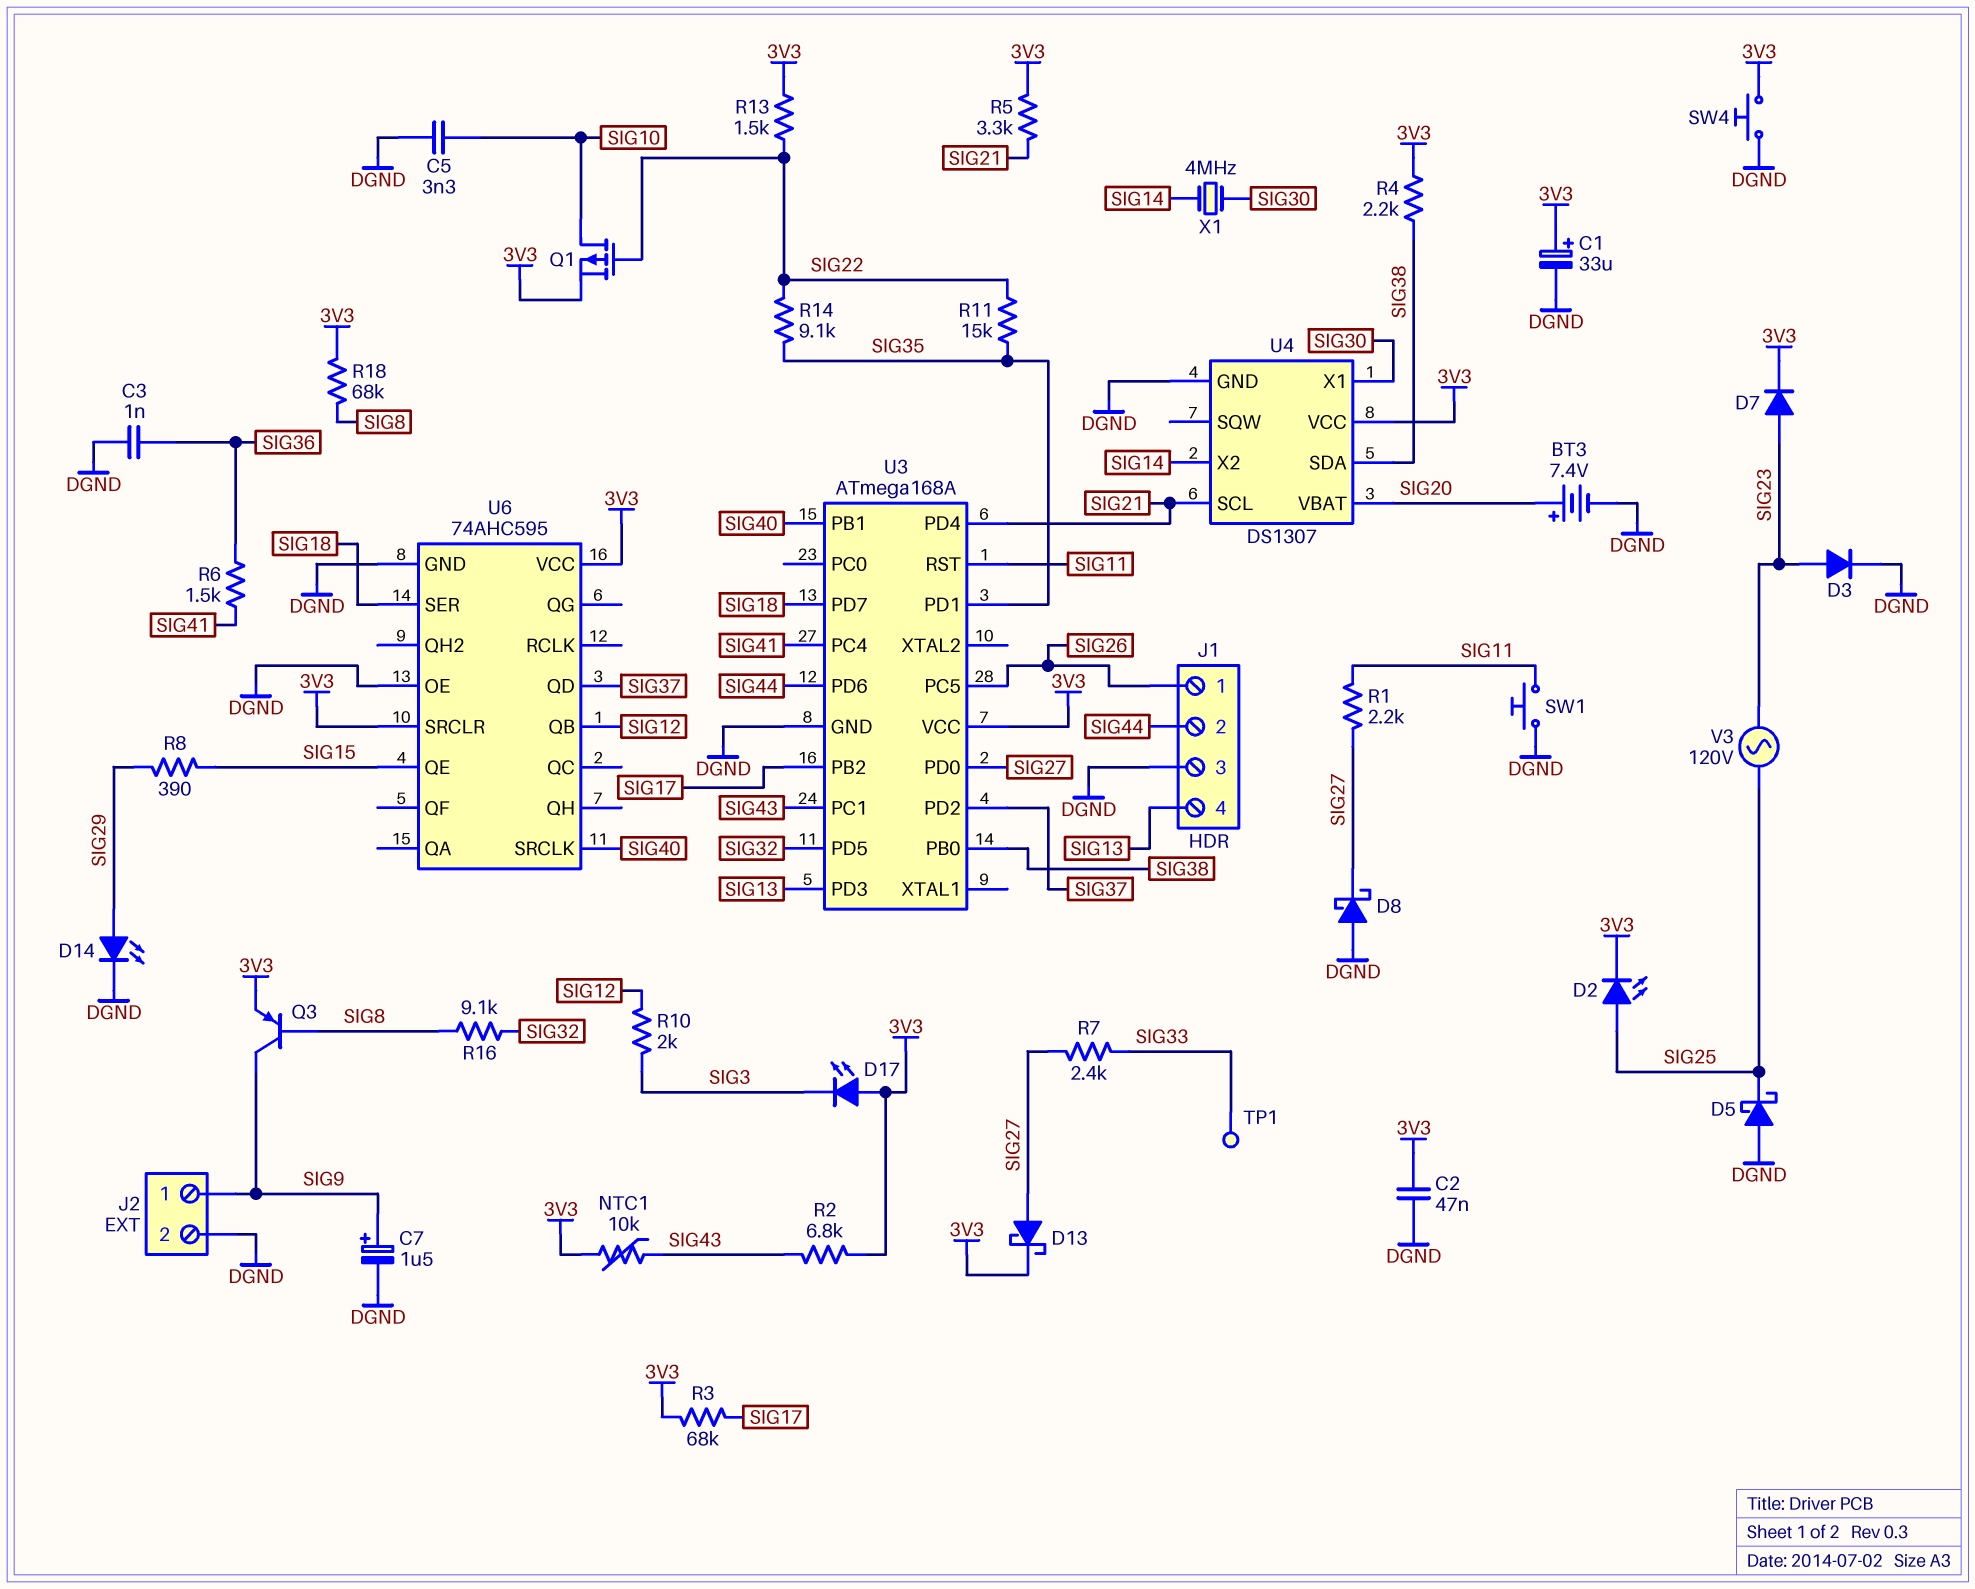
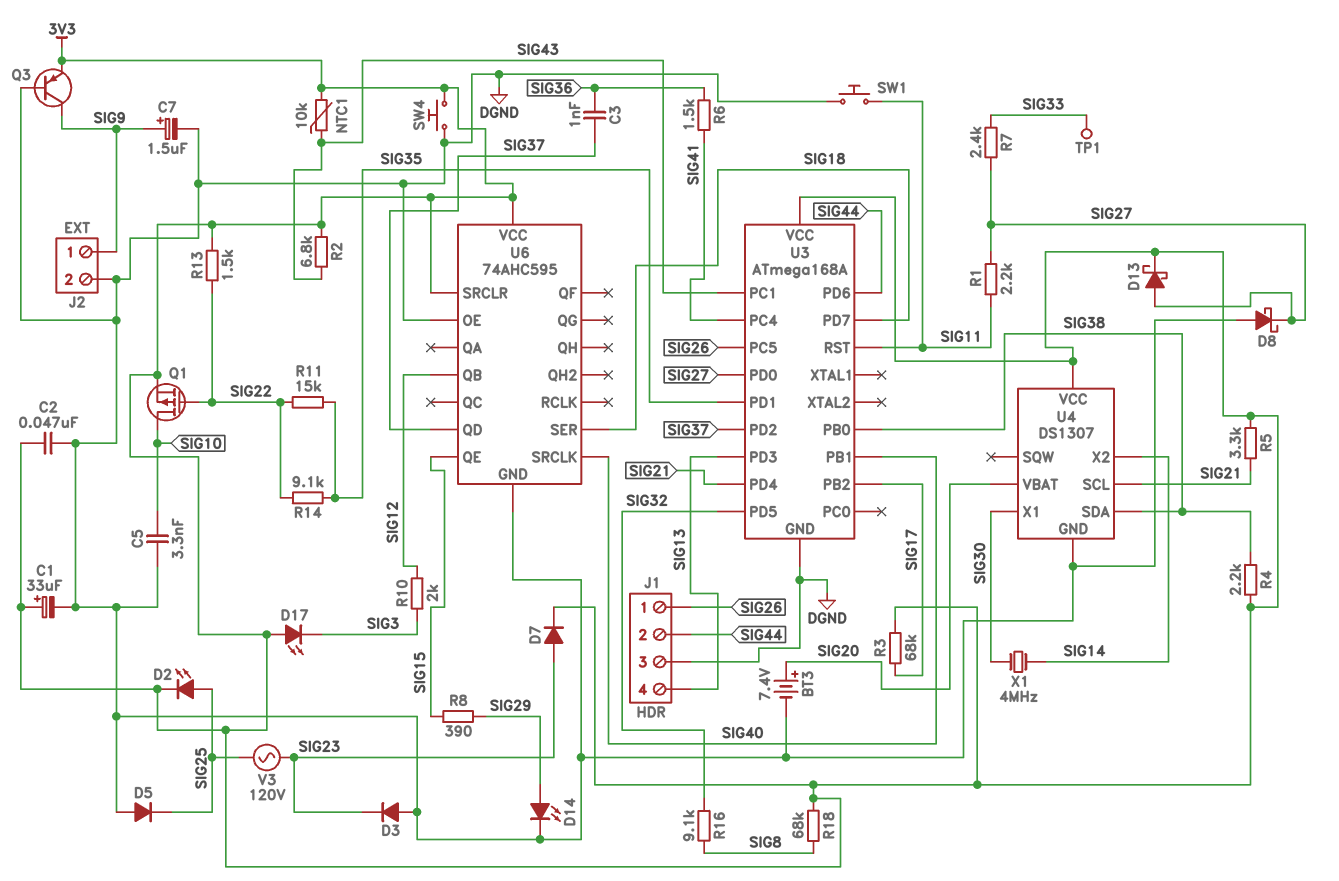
C3: 1nF (DGND, SIG36) -> 1nF (SIG36, SIG37)
D3: diode (A SIG23, K DGND) -> diode (A DGND, K SIG23)
D5: schottky (A DGND, K SIG25) -> diode (A DGND, K SIG25)
Q3: PNP (B SIG8, C SIG9, E 3V3) -> PNP (B DGND, C SIG9, E 3V3)

